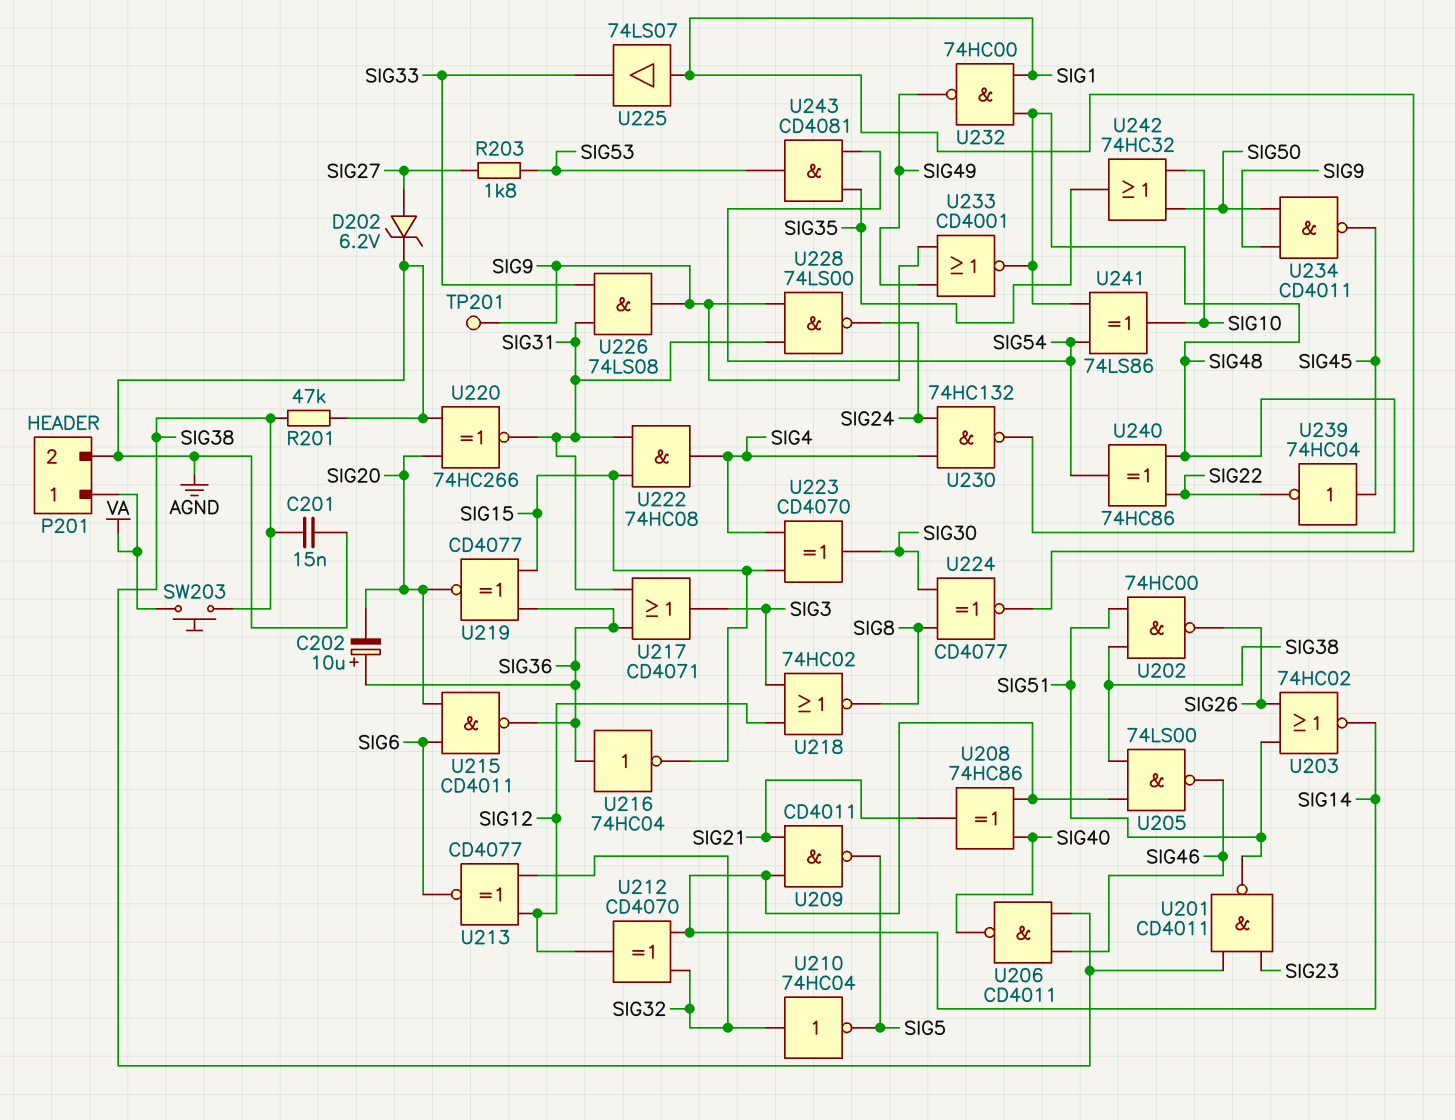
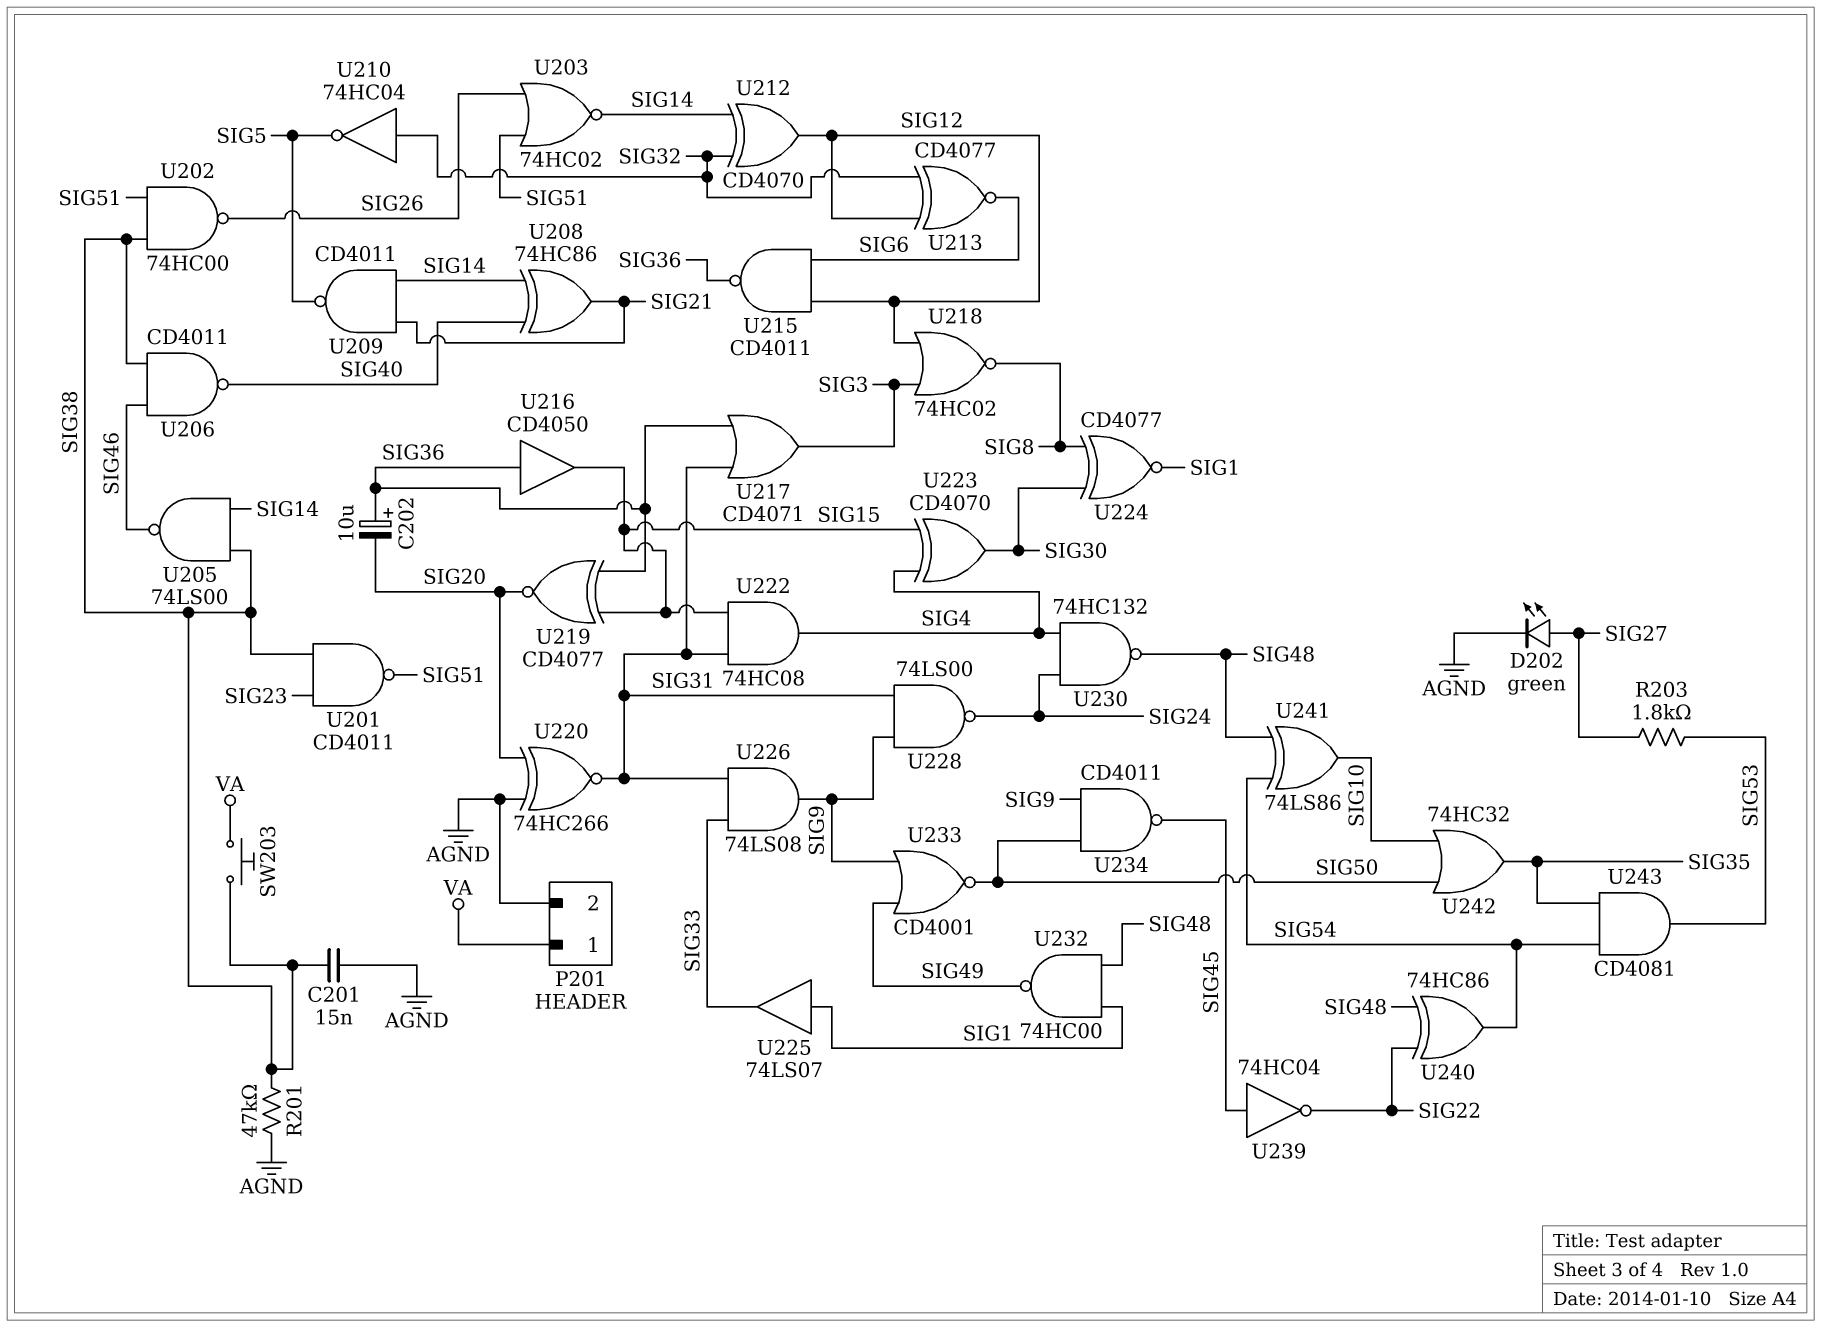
D202: zener 6.2V (A SIG27, K AGND) -> LED green (A SIG27, K AGND)
TP201: test point (SIG9) -> none
U215: NAND CD4011 (in SIG6, in SIG20, out SIG36) -> NAND CD4011 (in SIG6, in SIG12, out SIG36)
U216: NOT 74HC04 (in SIG36, out SIG15) -> buffer CD4050 (in SIG36, out SIG15)
U233: NOR CD4001 (in SIG9, in SIG49, out SIG48) -> NOR CD4001 (in SIG9, in SIG49, out SIG50)

